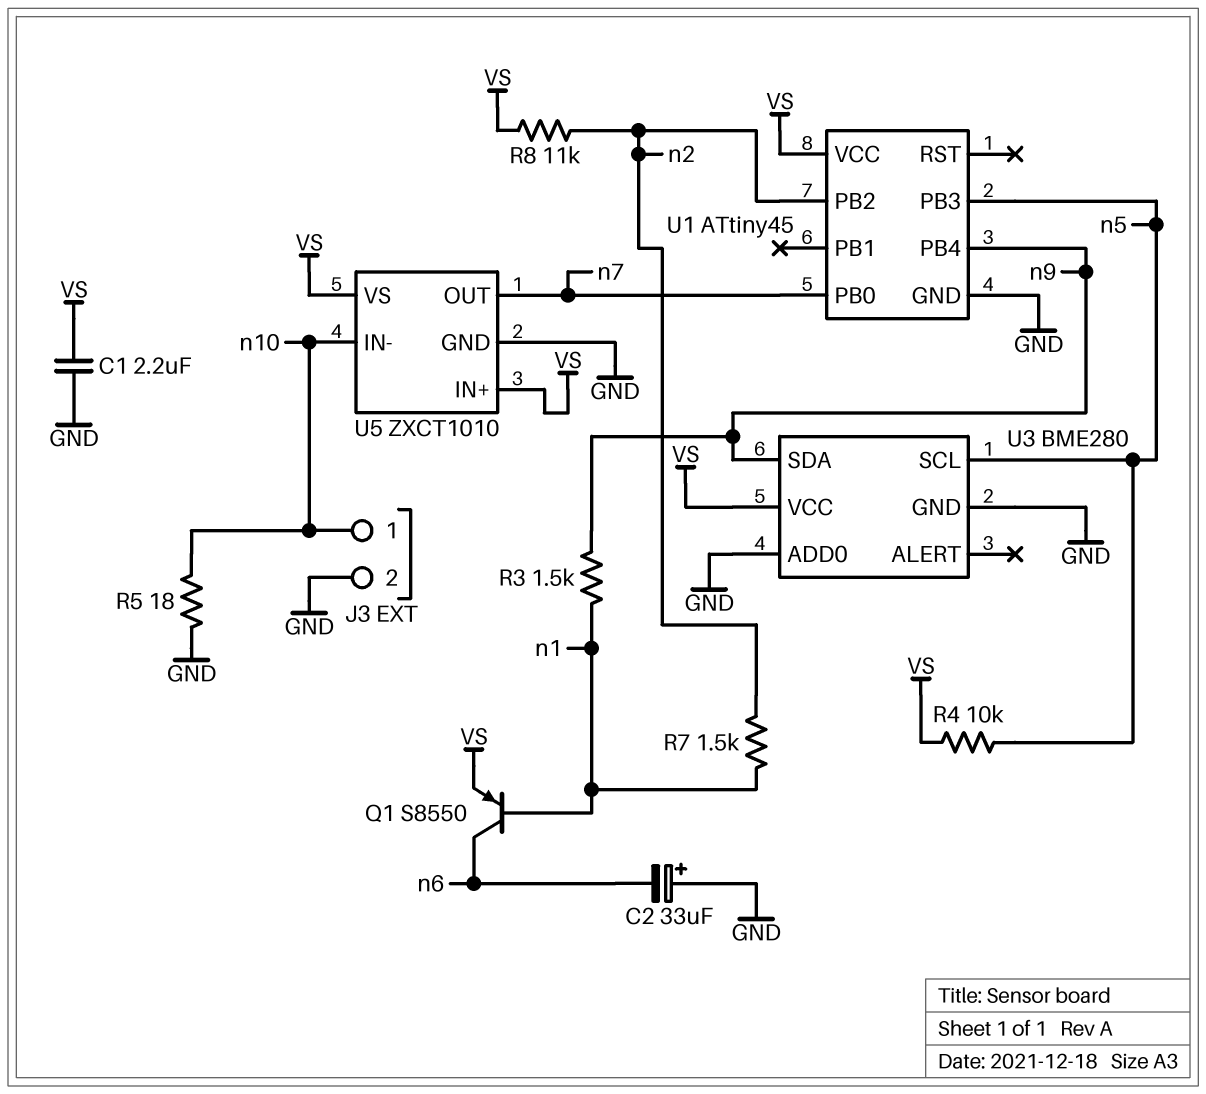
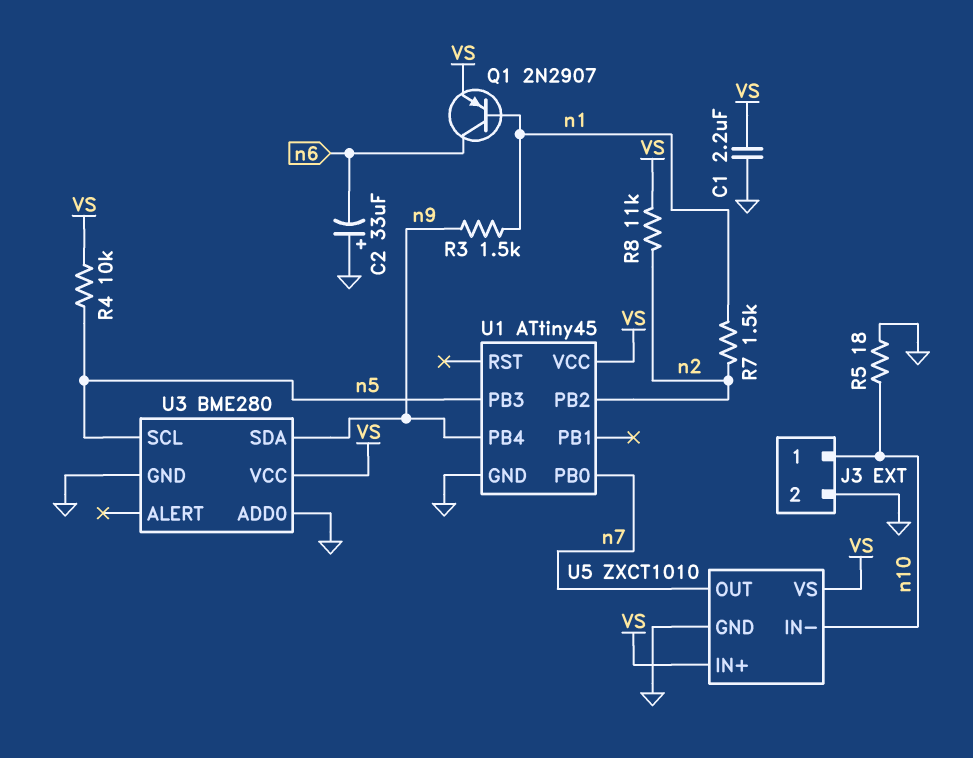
Q1: PNP S8550 (B n1, C n6, E VS) -> PNP 2N2907 (B n1, C n6, E VS)

